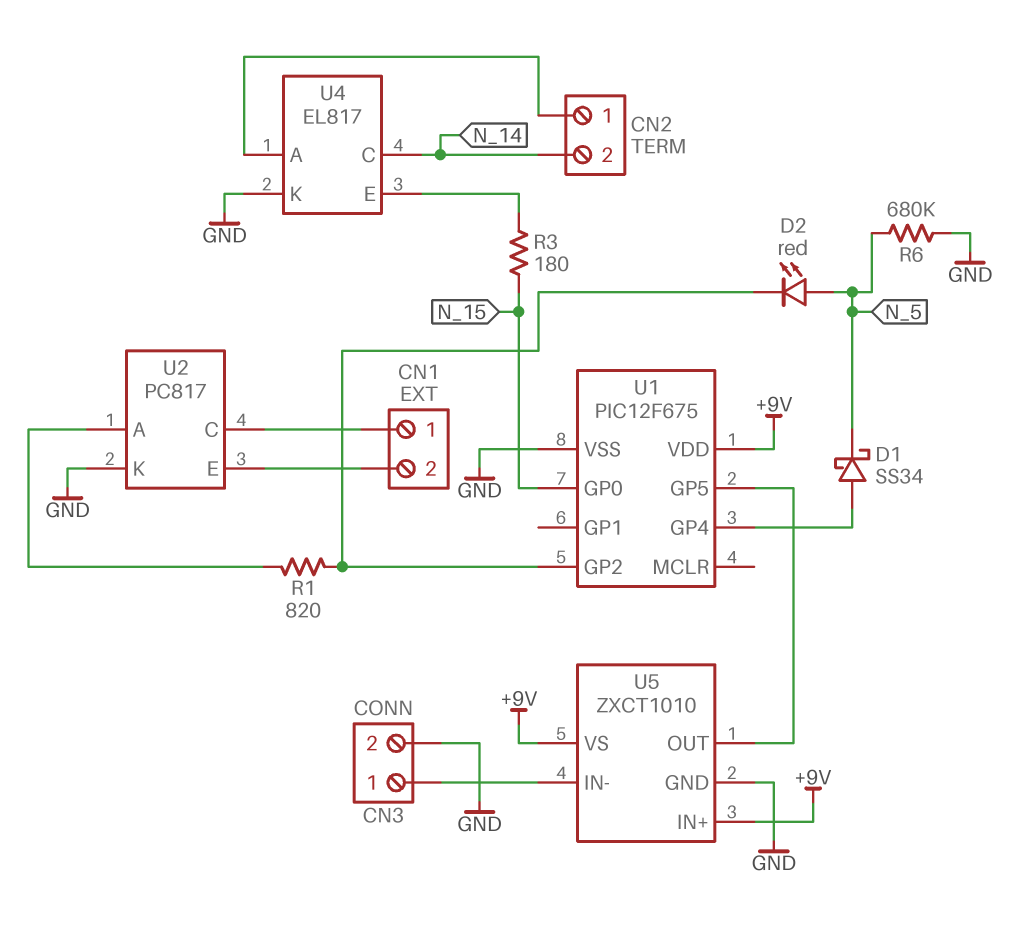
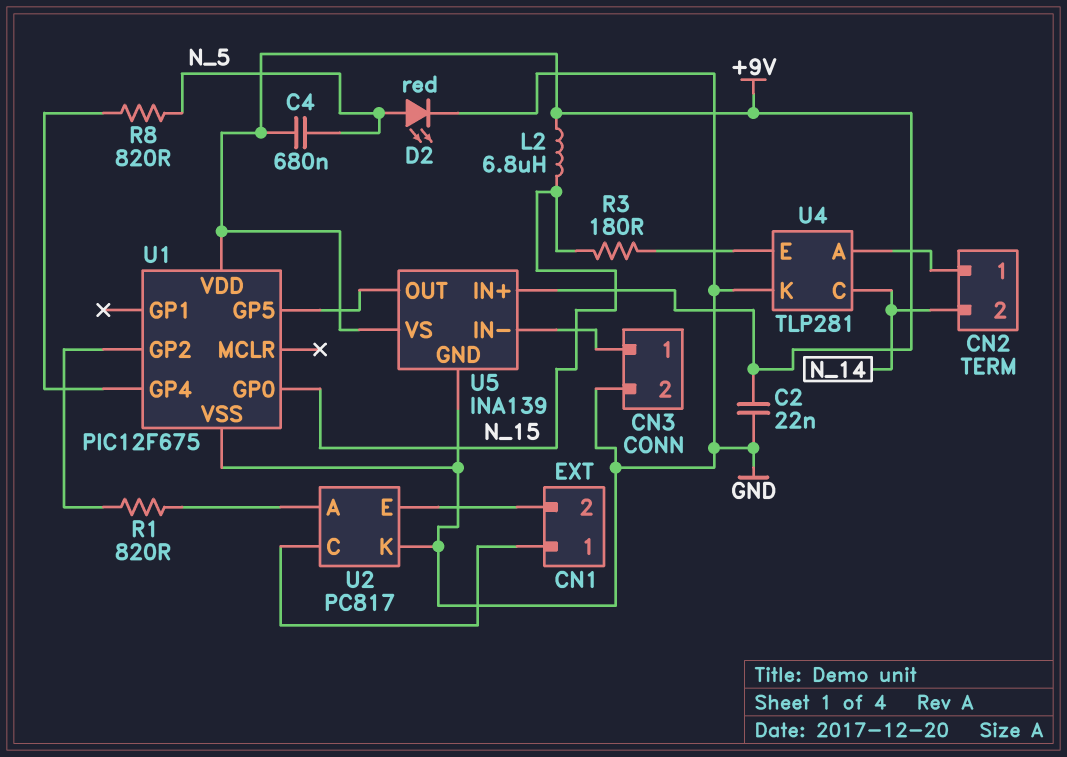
C2: none -> 22nF (+9V, GND)
C4: none -> 680nF (+9V, N_5)
D1: schottky SS34 (A U1/GP4, K N_5) -> none
D2: LED red (A N_5, K U1/GP2) -> LED red (A N_5, K GND)
L2: none -> 6.8uH (+9V, N_15)
R6: 680k (GND, N_5) -> none
R8: none -> 820 (N_5, U1/GP4)
U4: EL817 -> TLP281
U5: ZXCT1010 -> INA139

